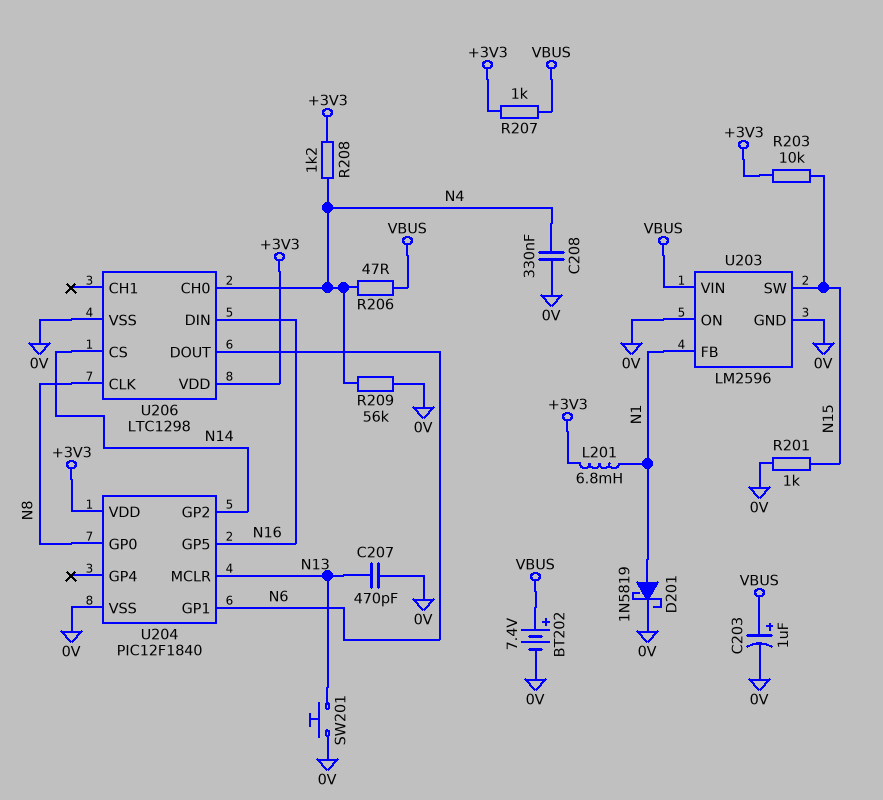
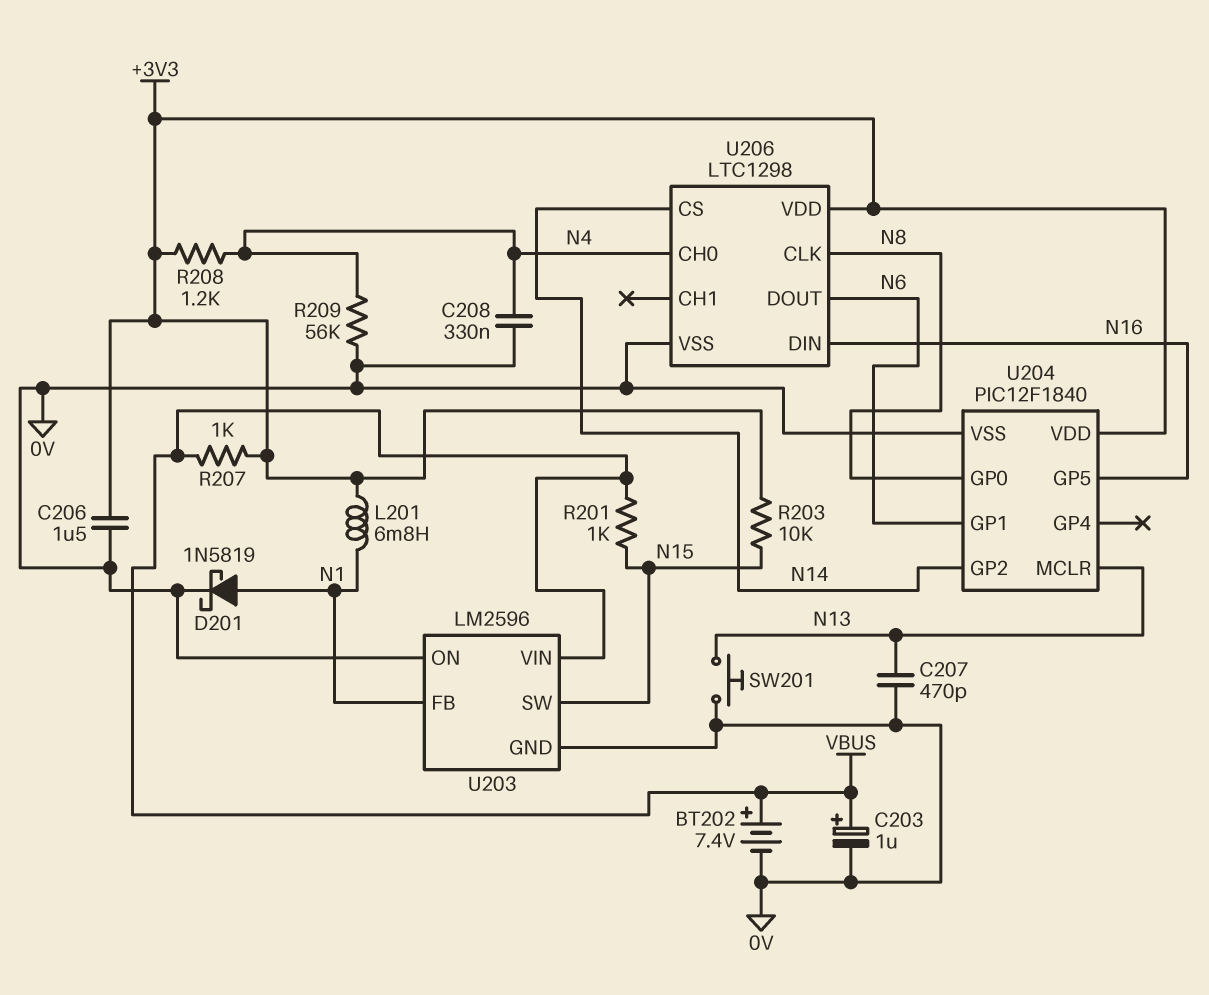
C206: none -> 1.5uF (+3V3, 0V)
R201: 1k (0V, N15) -> 1k (N15, VBUS)
R206: 47 (N4, VBUS) -> none

